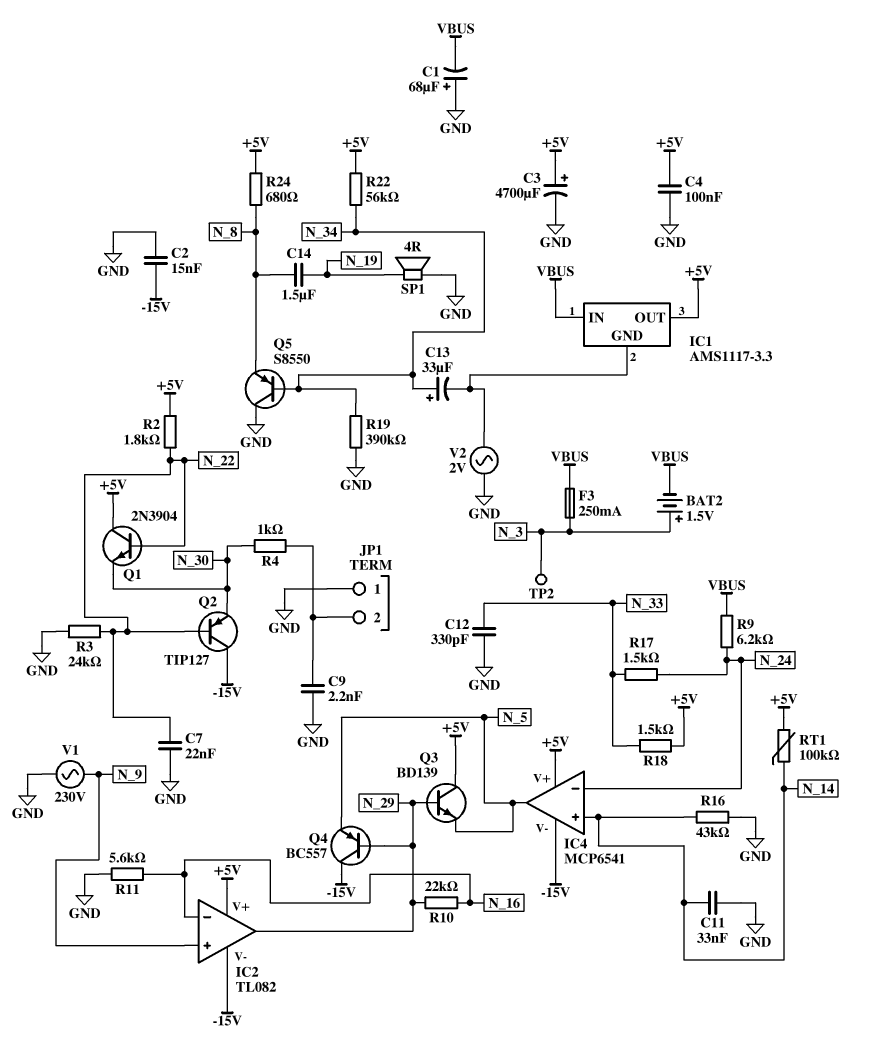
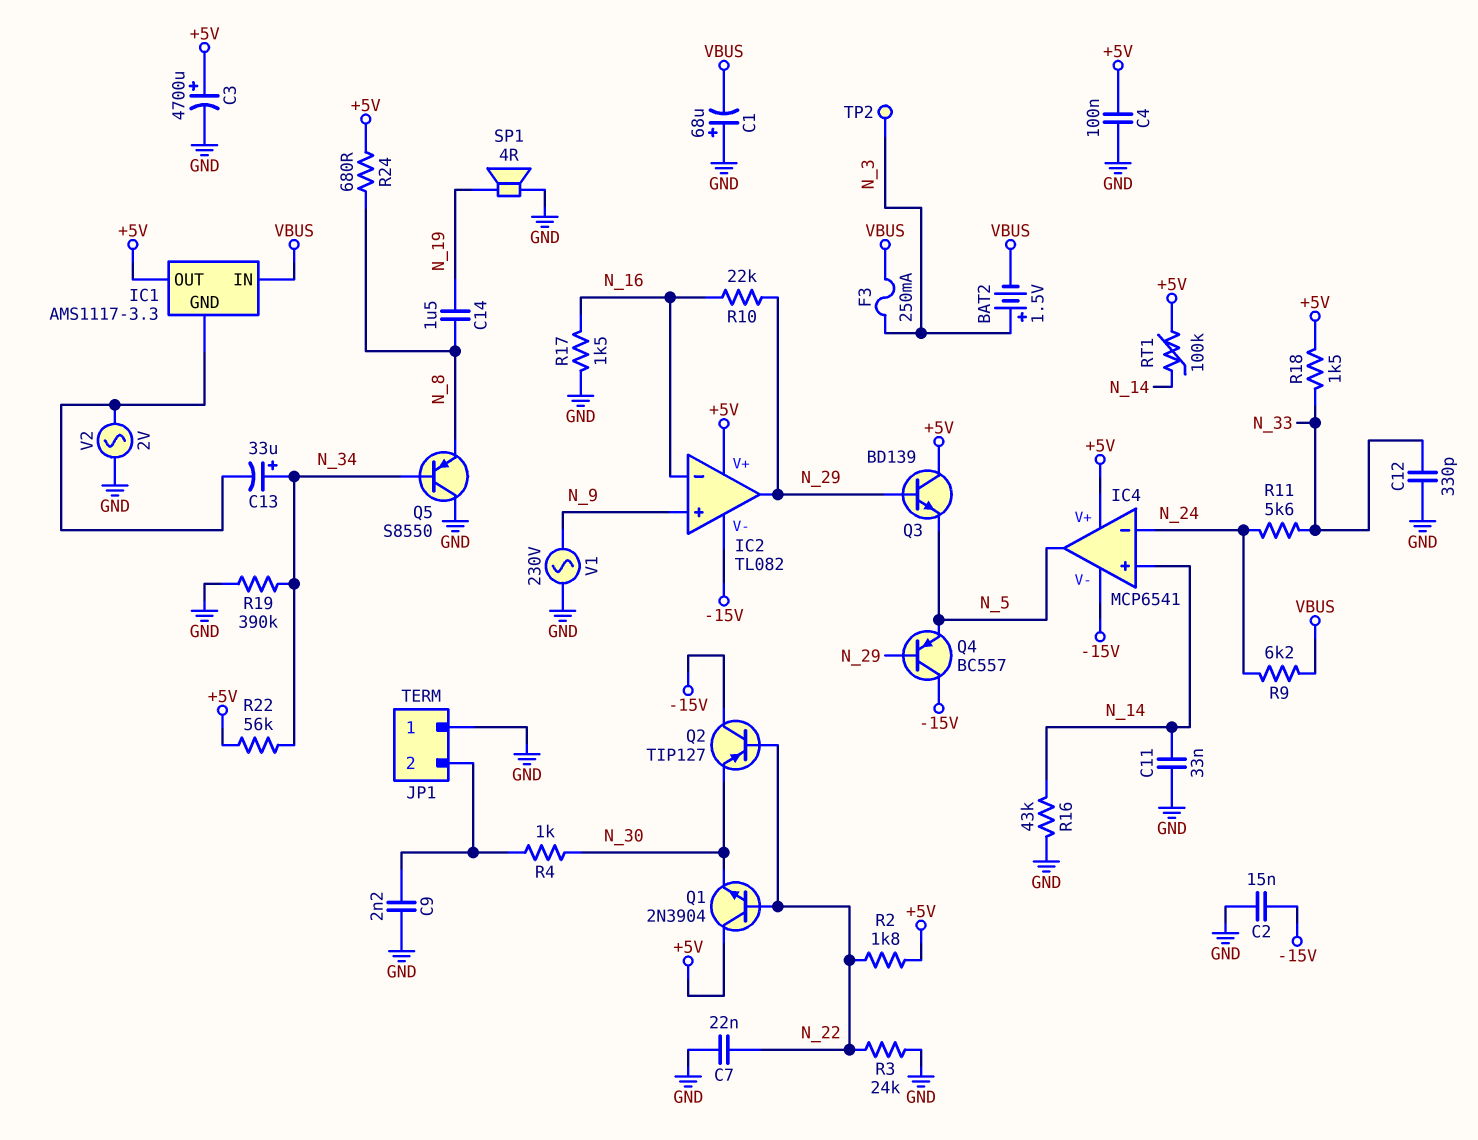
R11: 5.6k (GND, N_16) -> 5.6k (N_24, N_33)
R17: 1.5k (N_24, N_33) -> 1.5k (GND, N_16)

